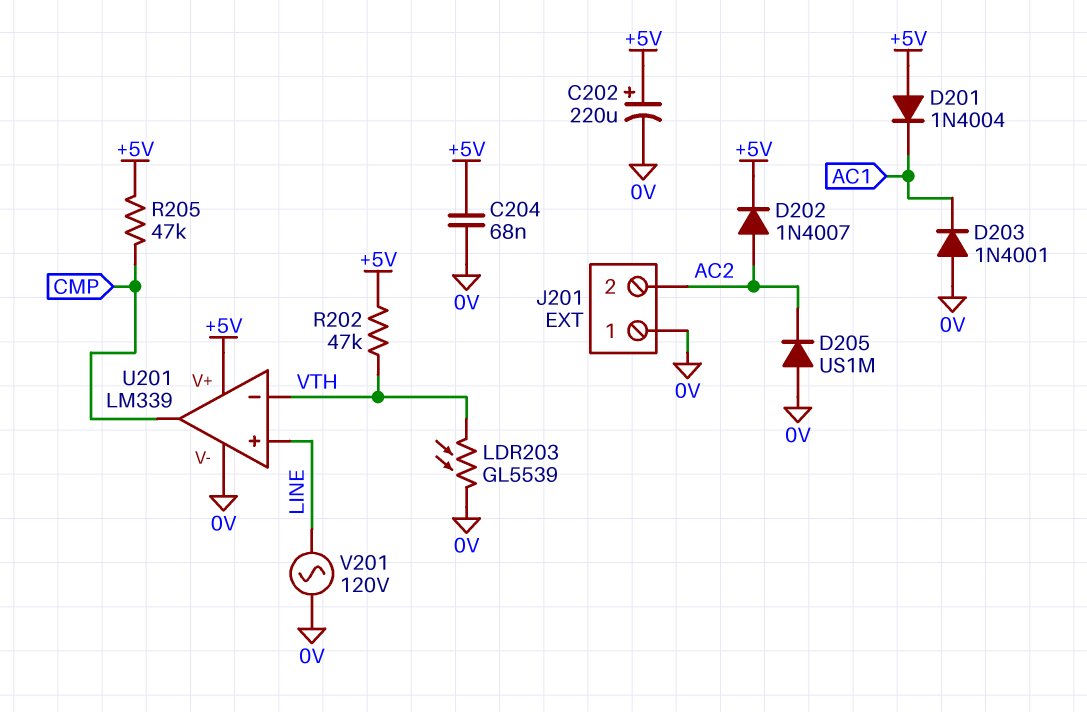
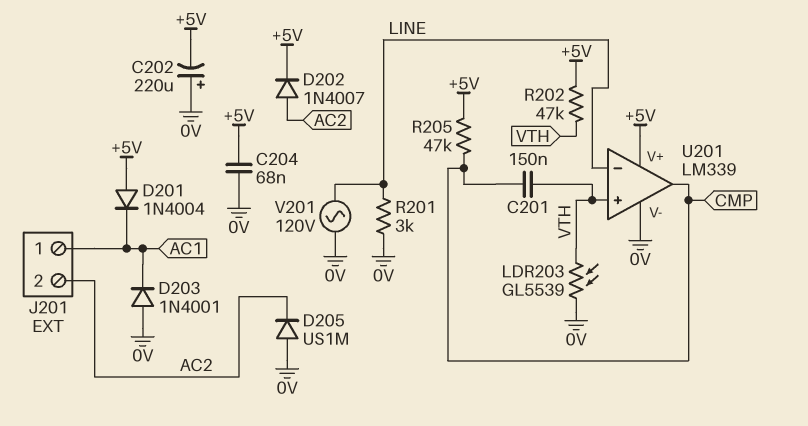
C201: none -> 150nF (CMP, VTH)
C202: 220uF (plus +5V, minus 0V) -> 220uF (plus 0V, minus +5V)
J201 pin 1: 0V -> AC1
R201: none -> 3k (0V, LINE)
U201 pin in+: LINE -> VTH
U201 pin in-: VTH -> LINE

